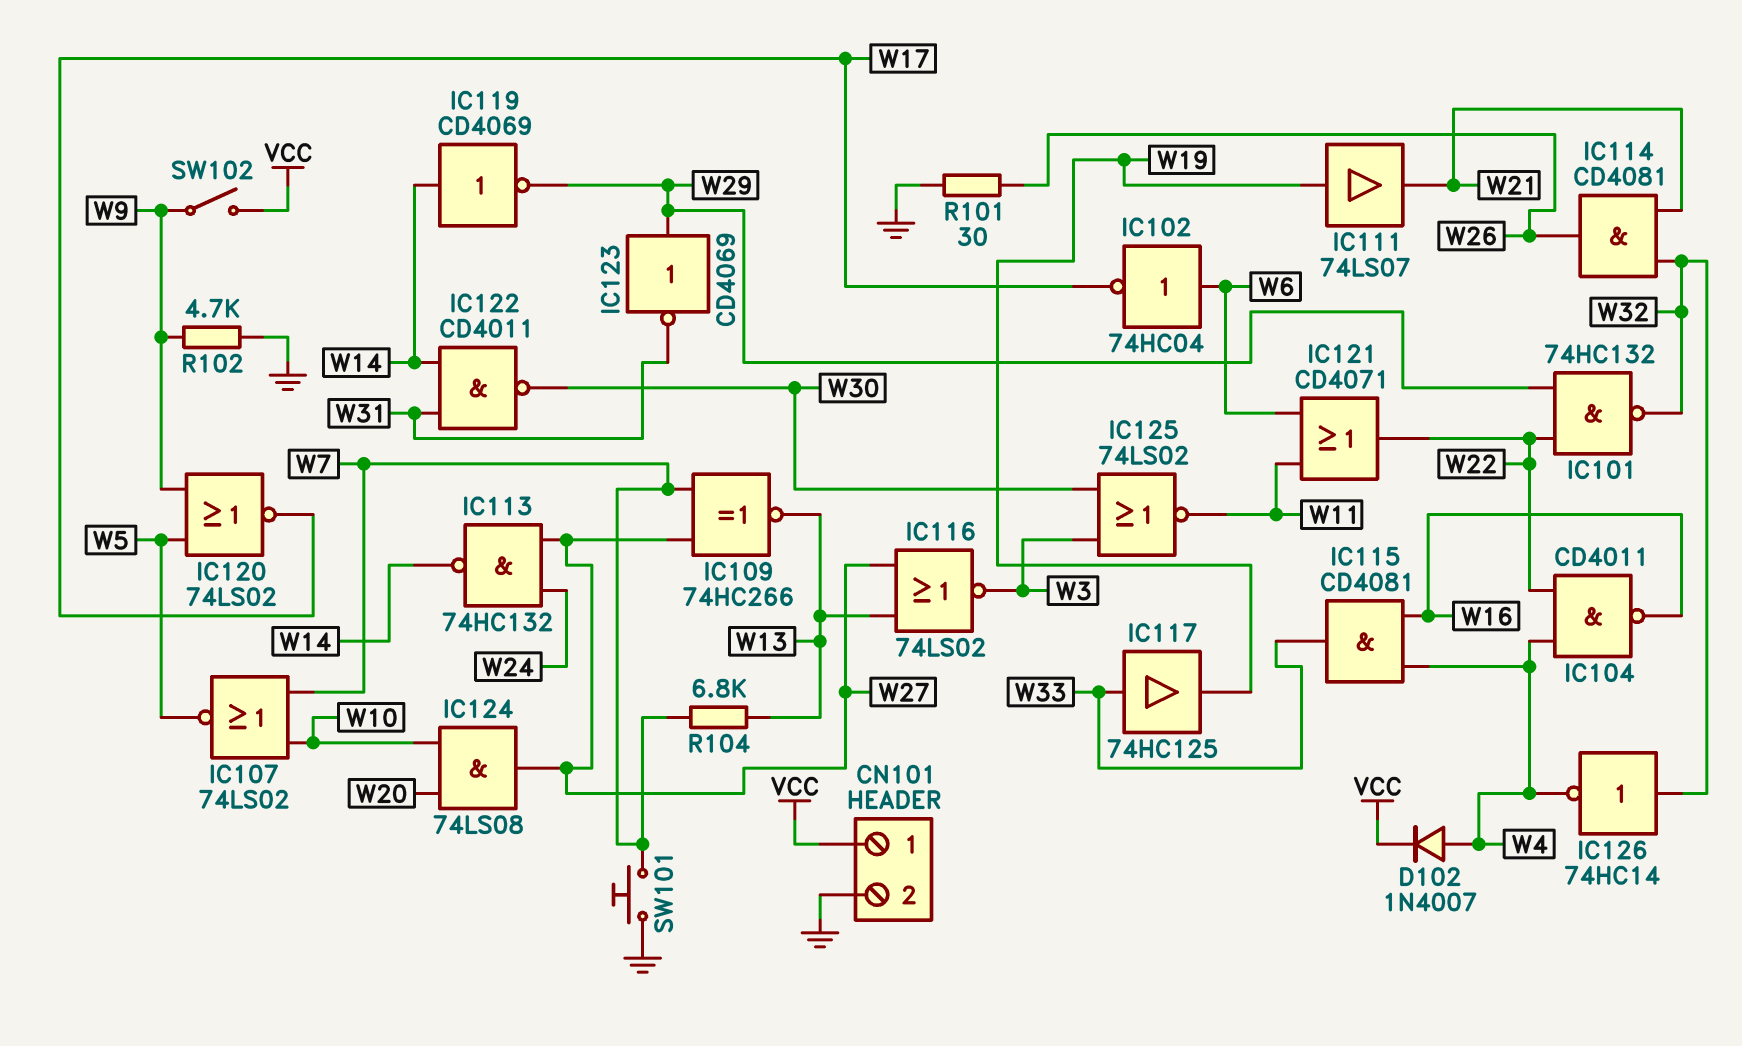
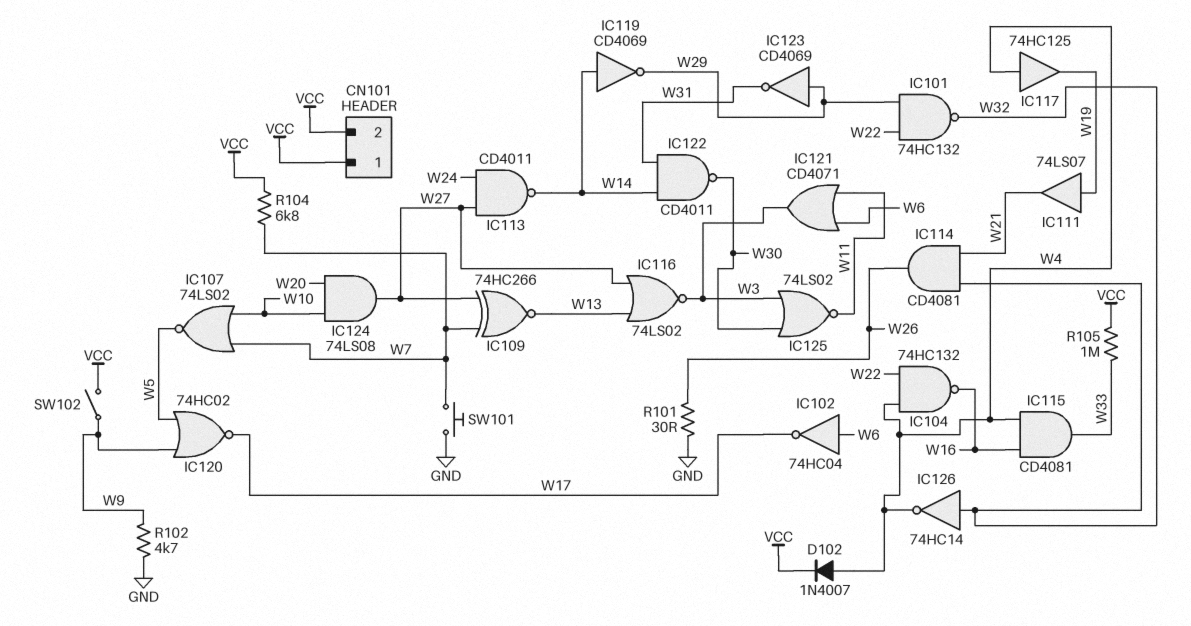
CN101 pin 2: GND -> VCC
IC104: NAND CD4011 (in W4, in W22, out W16) -> NAND 74HC132 (in W4, in W22, out W16)
IC113: NAND 74HC132 (in W24, in W27, out W14) -> NAND CD4011 (in W24, in W27, out W14)
IC117: buffer 74HC125 (in W33, out W19) -> buffer 74HC125 (in W4, out W19)
IC120: NOR 74LS02 (in W5, in W9, out W17) -> NOR 74HC02 (in W5, in W9, out W17)
IC121: OR CD4071 (in W6, in W11, out W22) -> OR CD4071 (in W6, in W11, out W3)
R104: 6.8k (W7, W13) -> 6.8k (VCC, W7)
R105: none -> 1M (VCC, W33)

